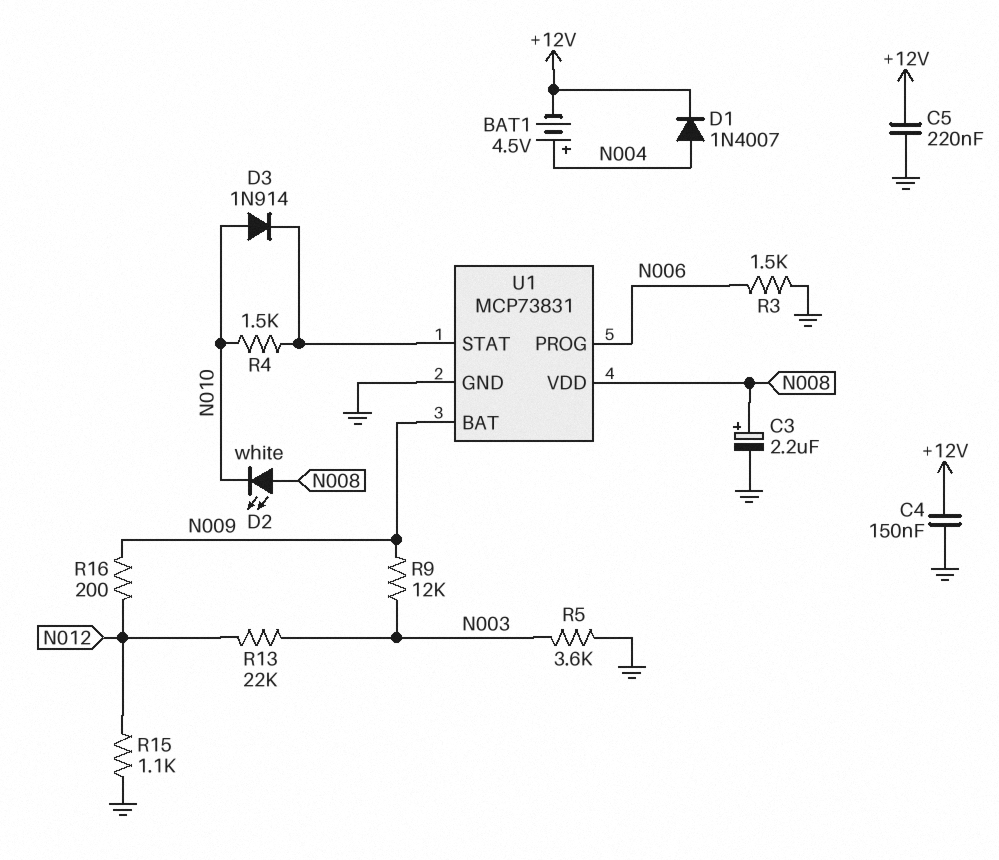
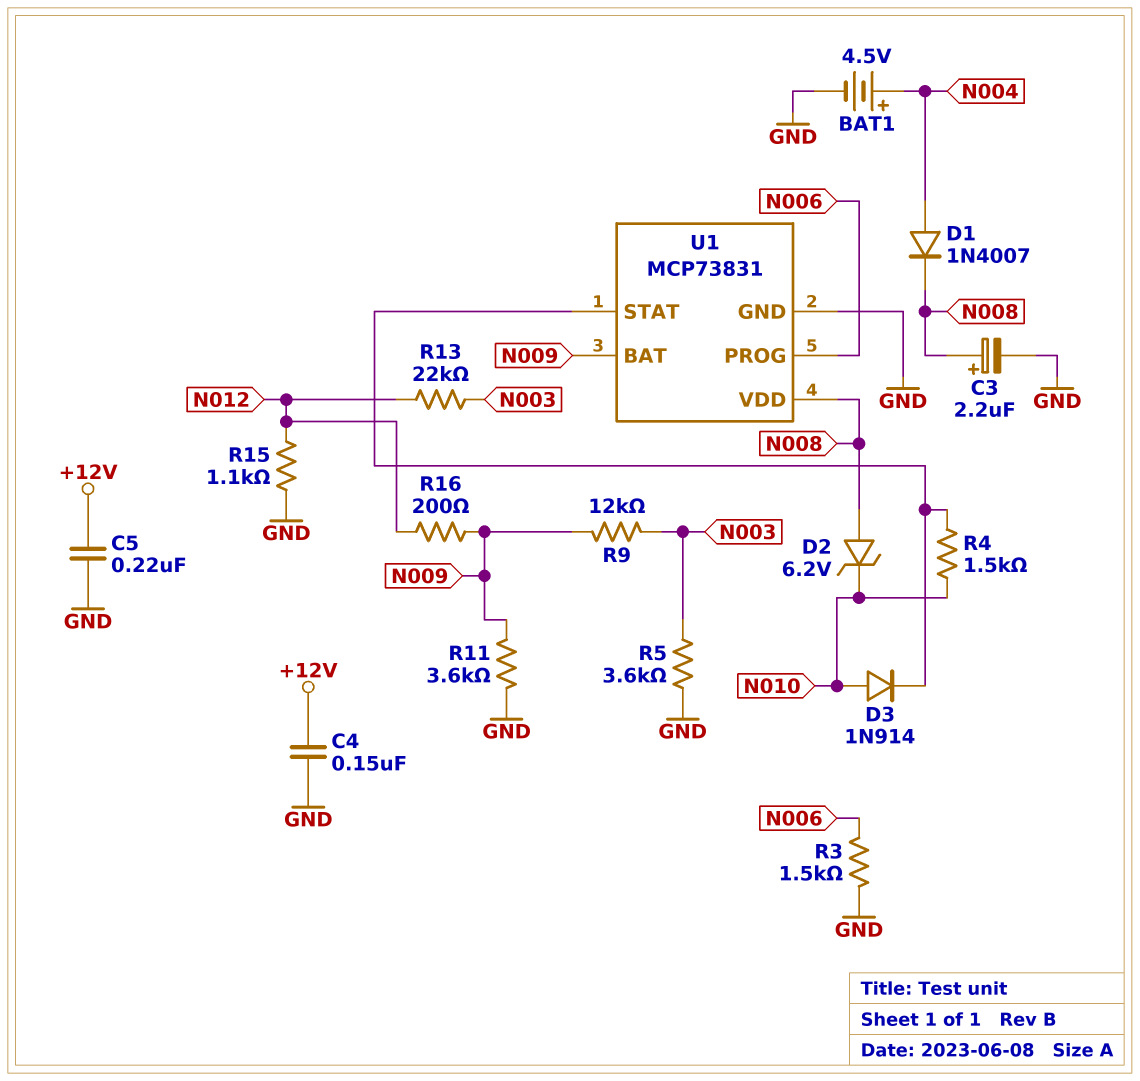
BAT1: 4.5V (plus N004, minus +12V) -> 4.5V (plus N004, minus GND)
D1: diode 1N4007 (A N004, K +12V) -> diode 1N4007 (A N004, K N008)
D2: LED white (A N008, K N010) -> zener 6.2V (A N008, K N010)
R11: none -> 3.6k (GND, N009)

